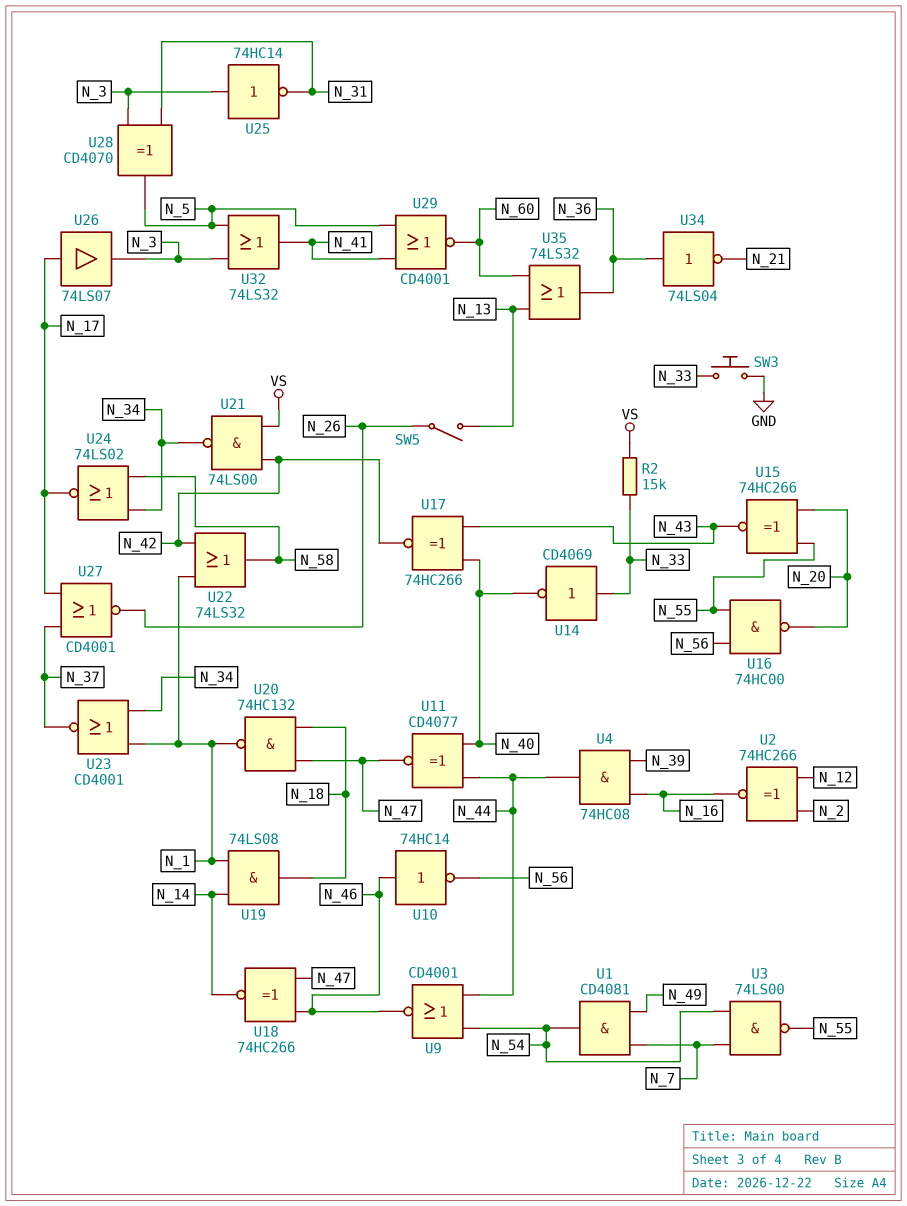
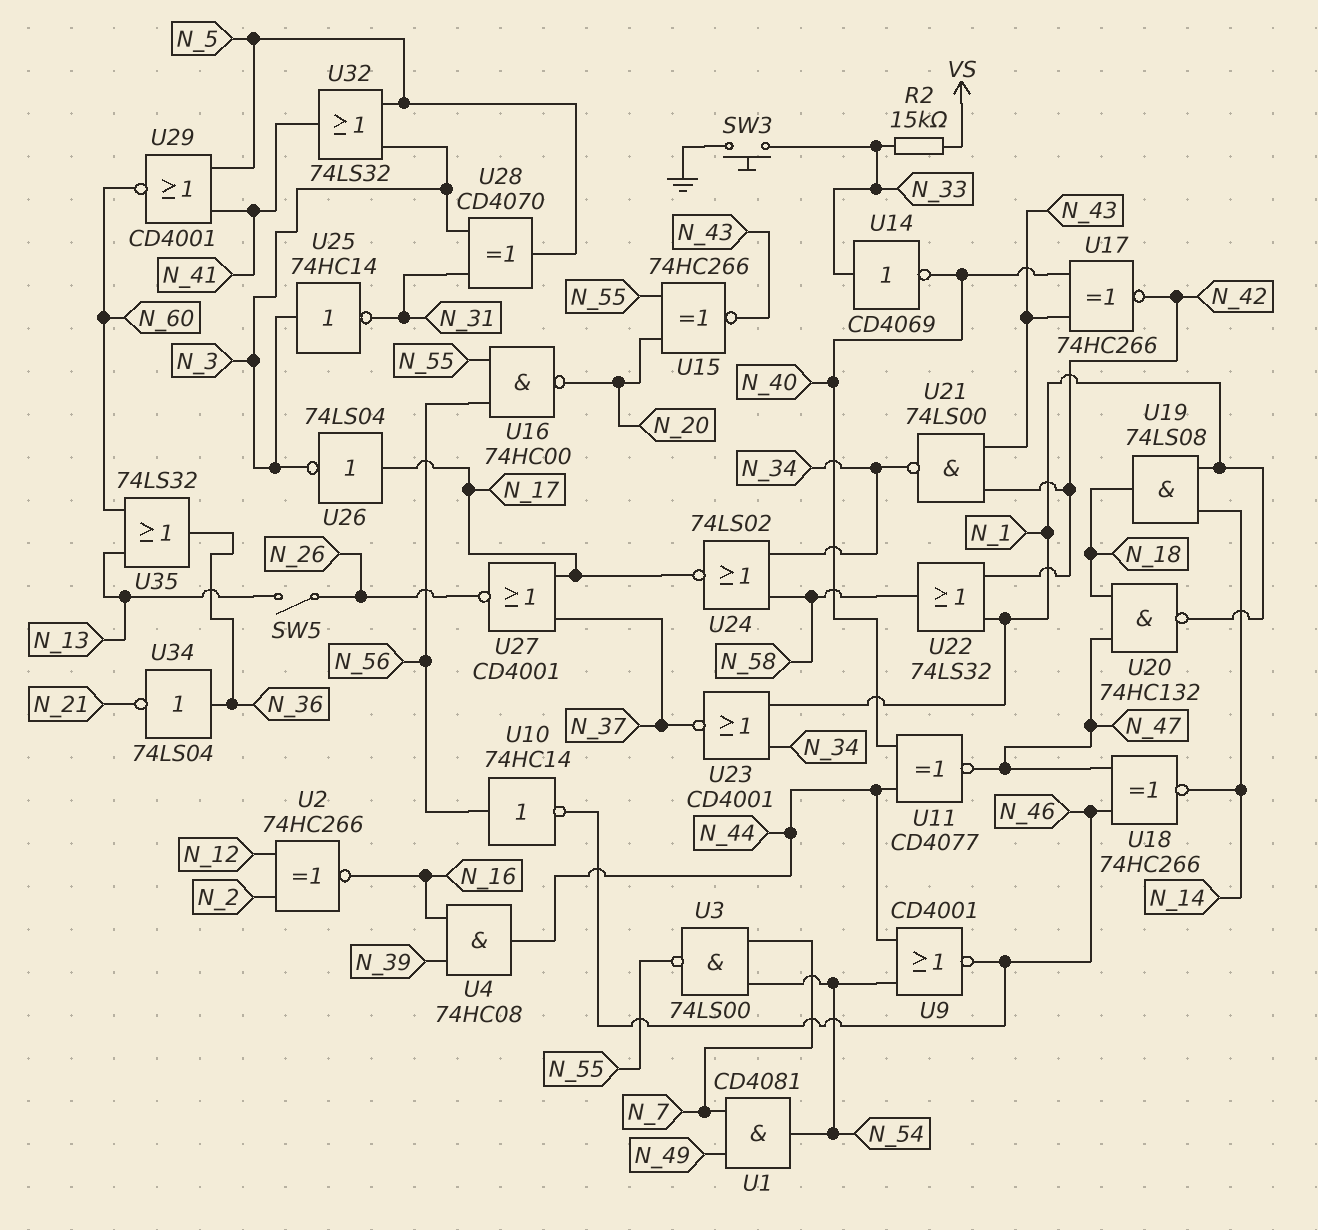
U10: NOT 74HC14 (in N_46, out N_56) -> NOT 74HC14 (in N_56, out N_46)
U21: NAND 74LS00 (in N_42, in VS, out N_34) -> NAND 74LS00 (in N_42, in N_43, out N_34)
U26: buffer 74LS07 (in N_17, out N_3) -> NOT 74LS04 (in N_17, out N_3)

